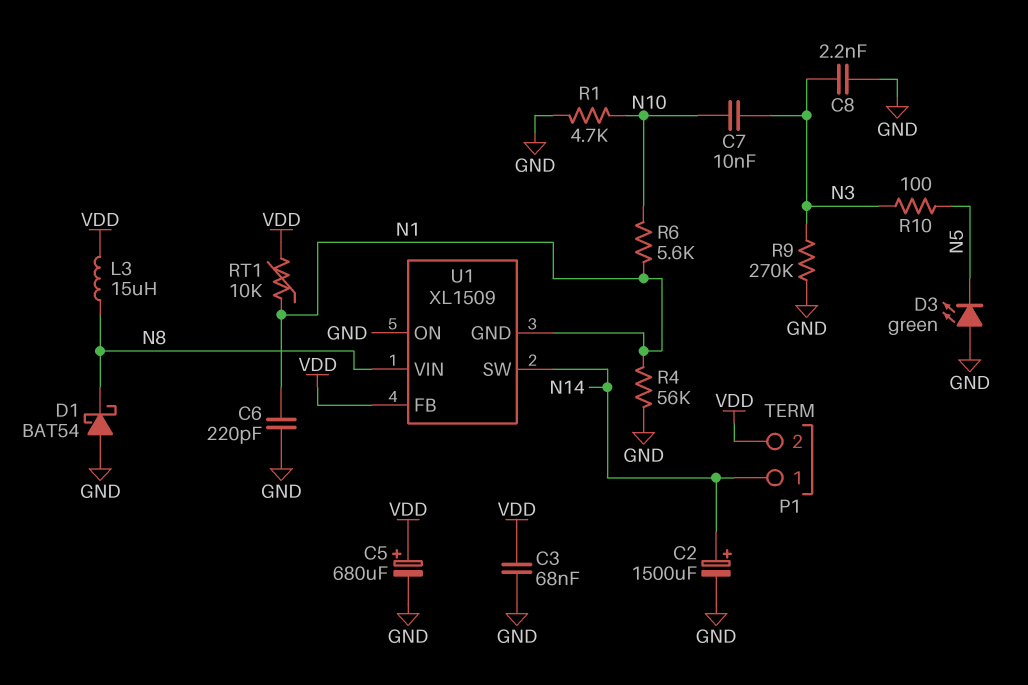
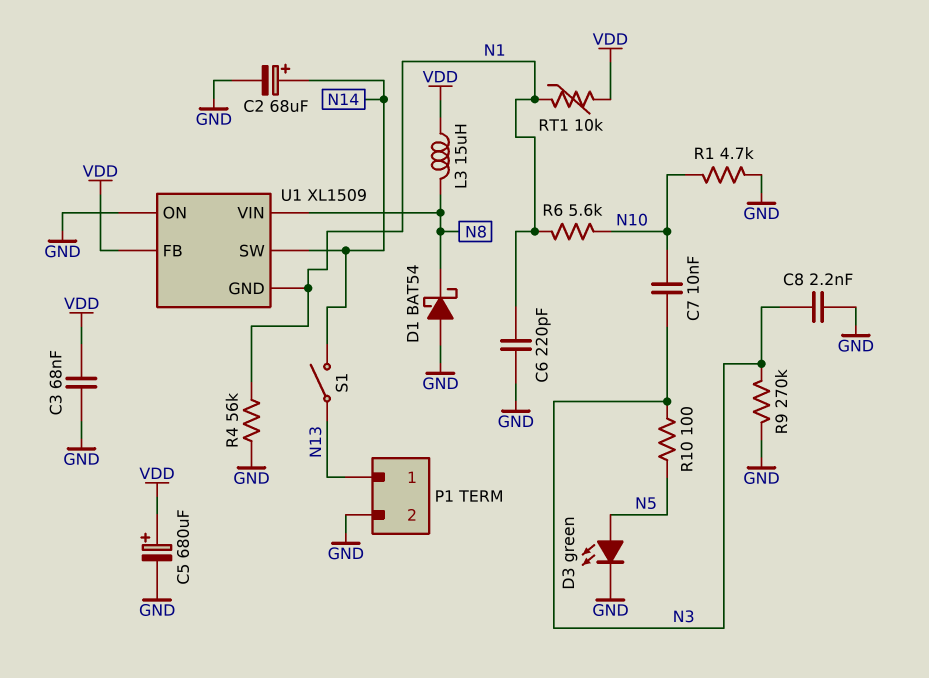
C2: 1500uF (plus N14, minus GND) -> 68uF (plus N14, minus GND)
D3: LED green (A GND, K N5) -> LED green (A N5, K GND)
P1 pin 1: N14 -> N13
P1 pin 2: VDD -> GND
S1: none -> switch (N13, N14)

